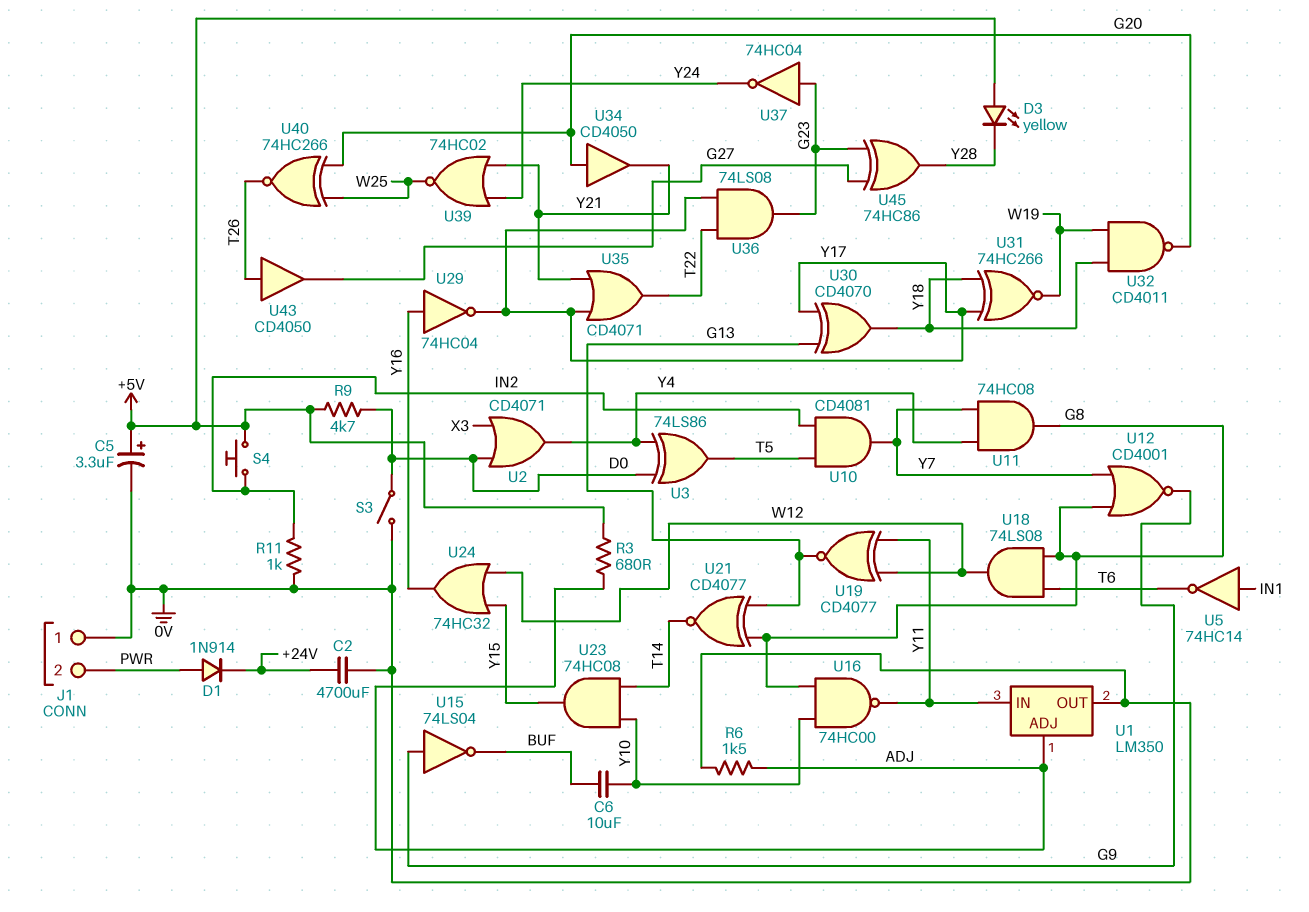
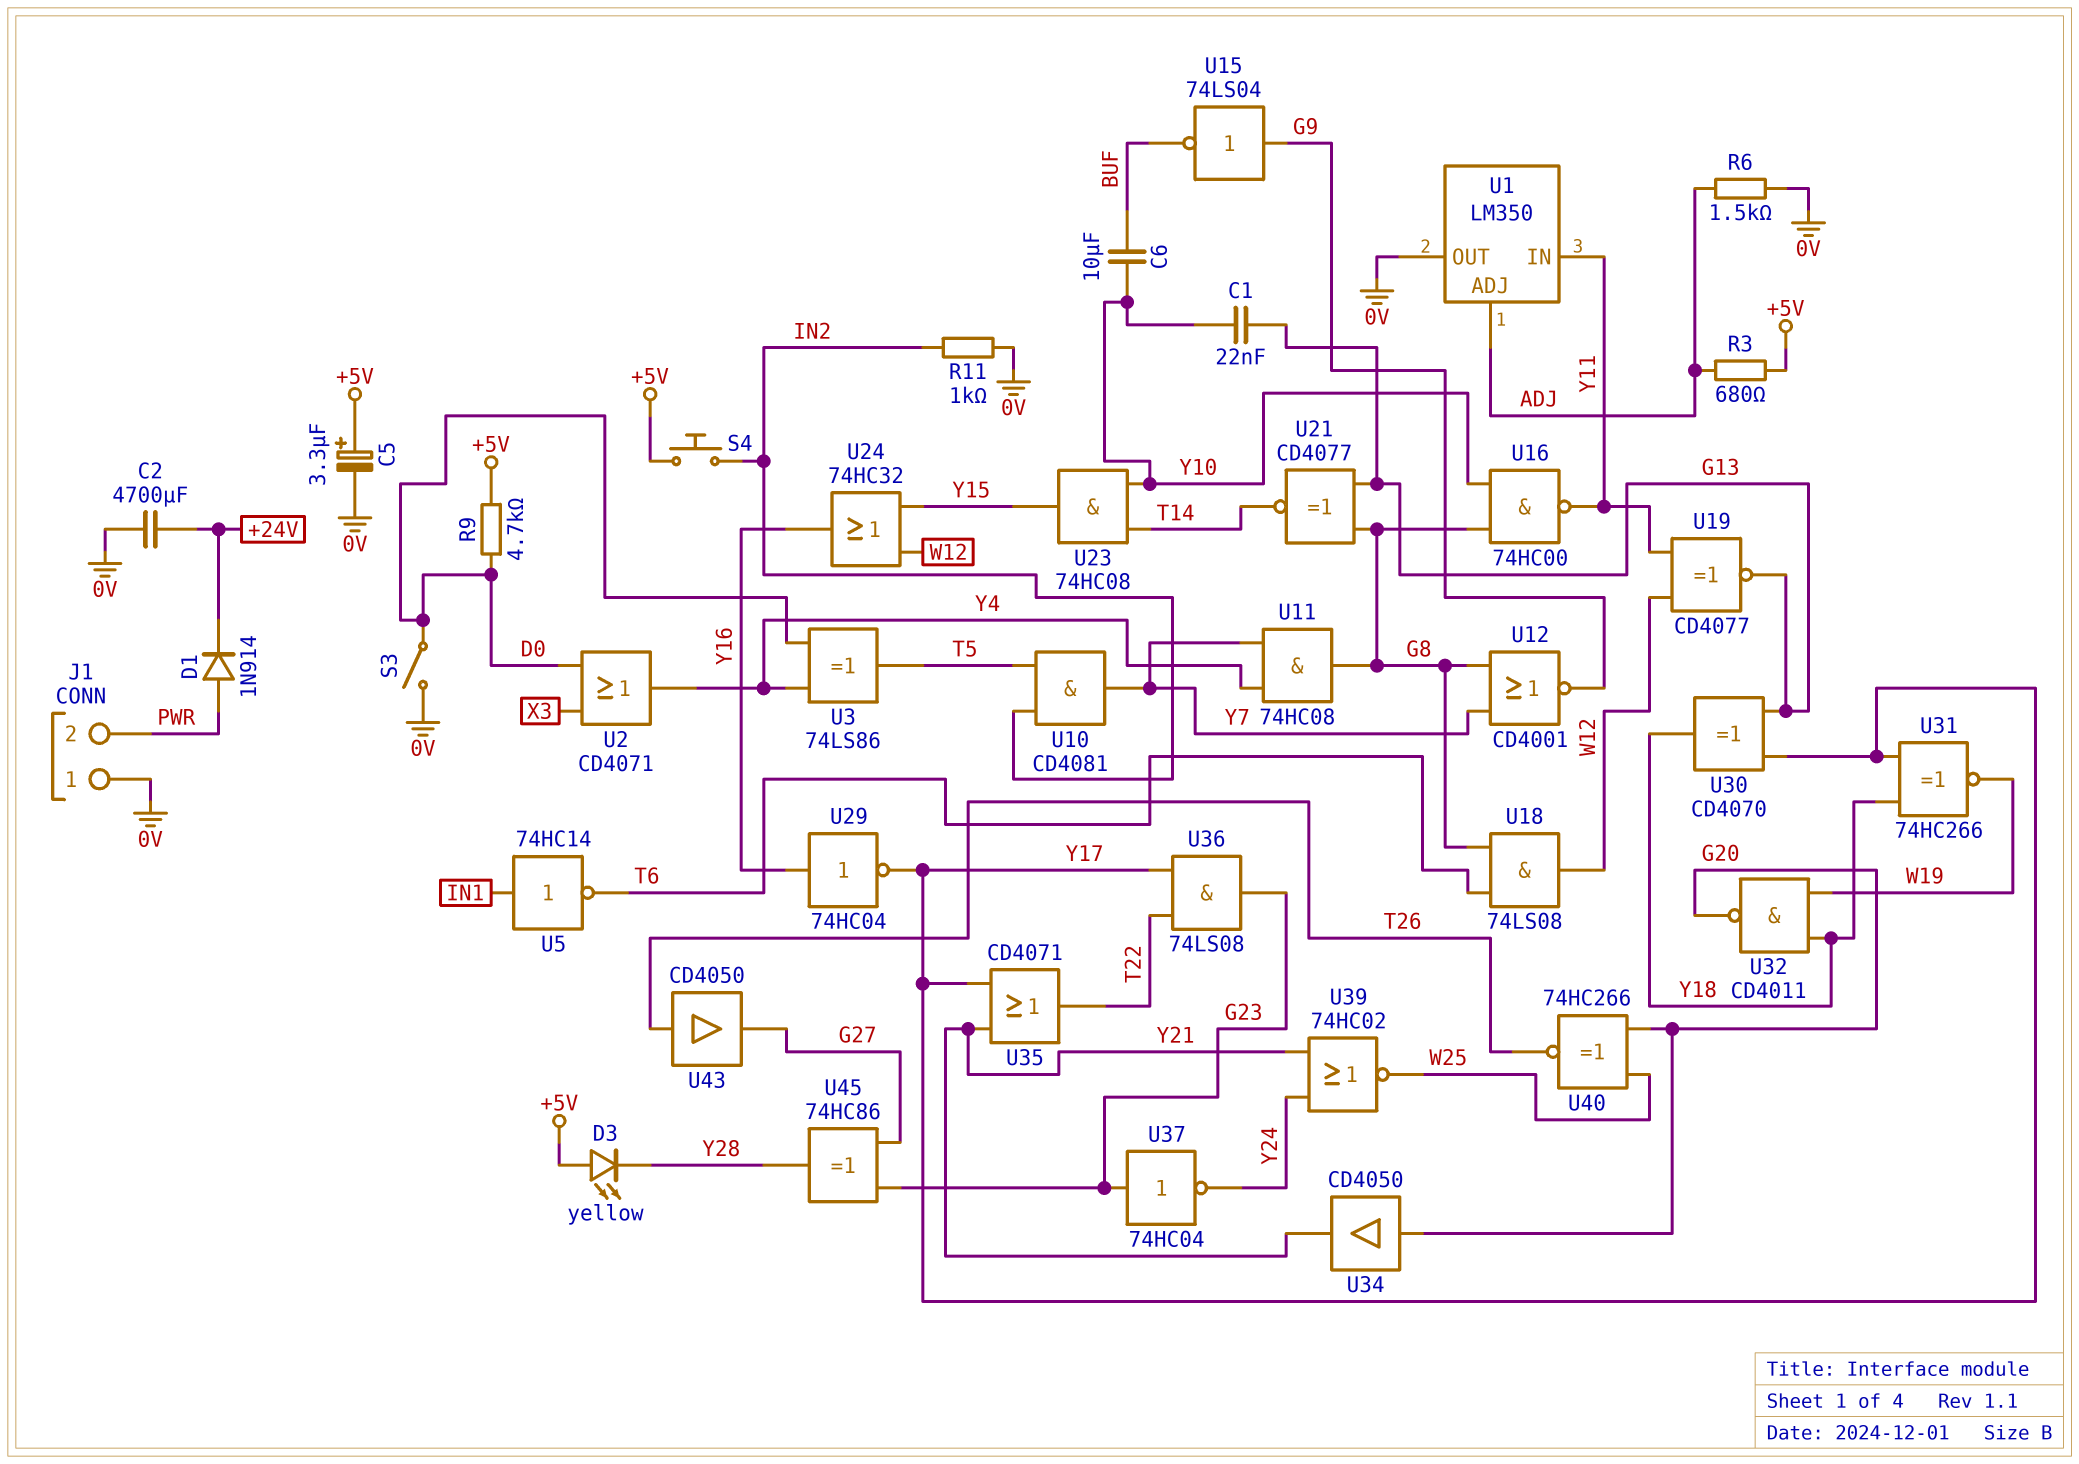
C1: none -> 22nF (G13, Y10)

